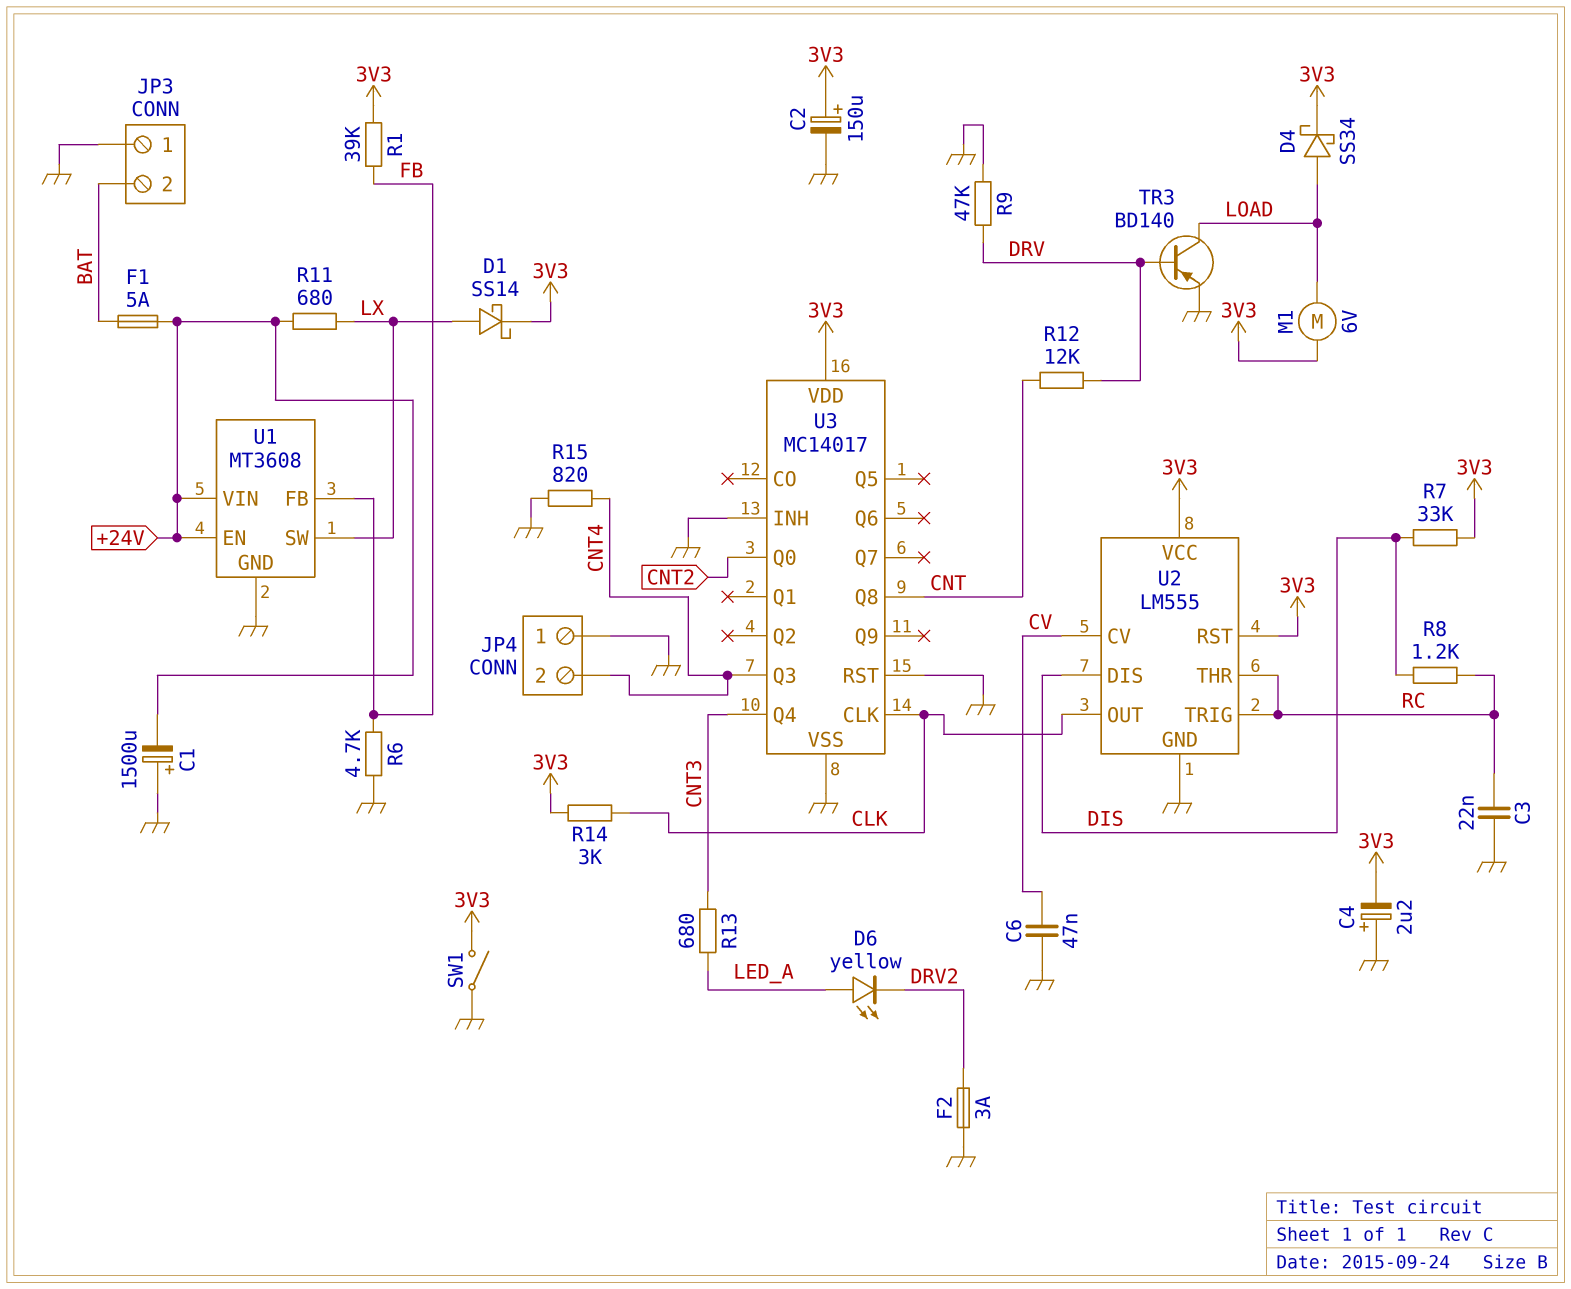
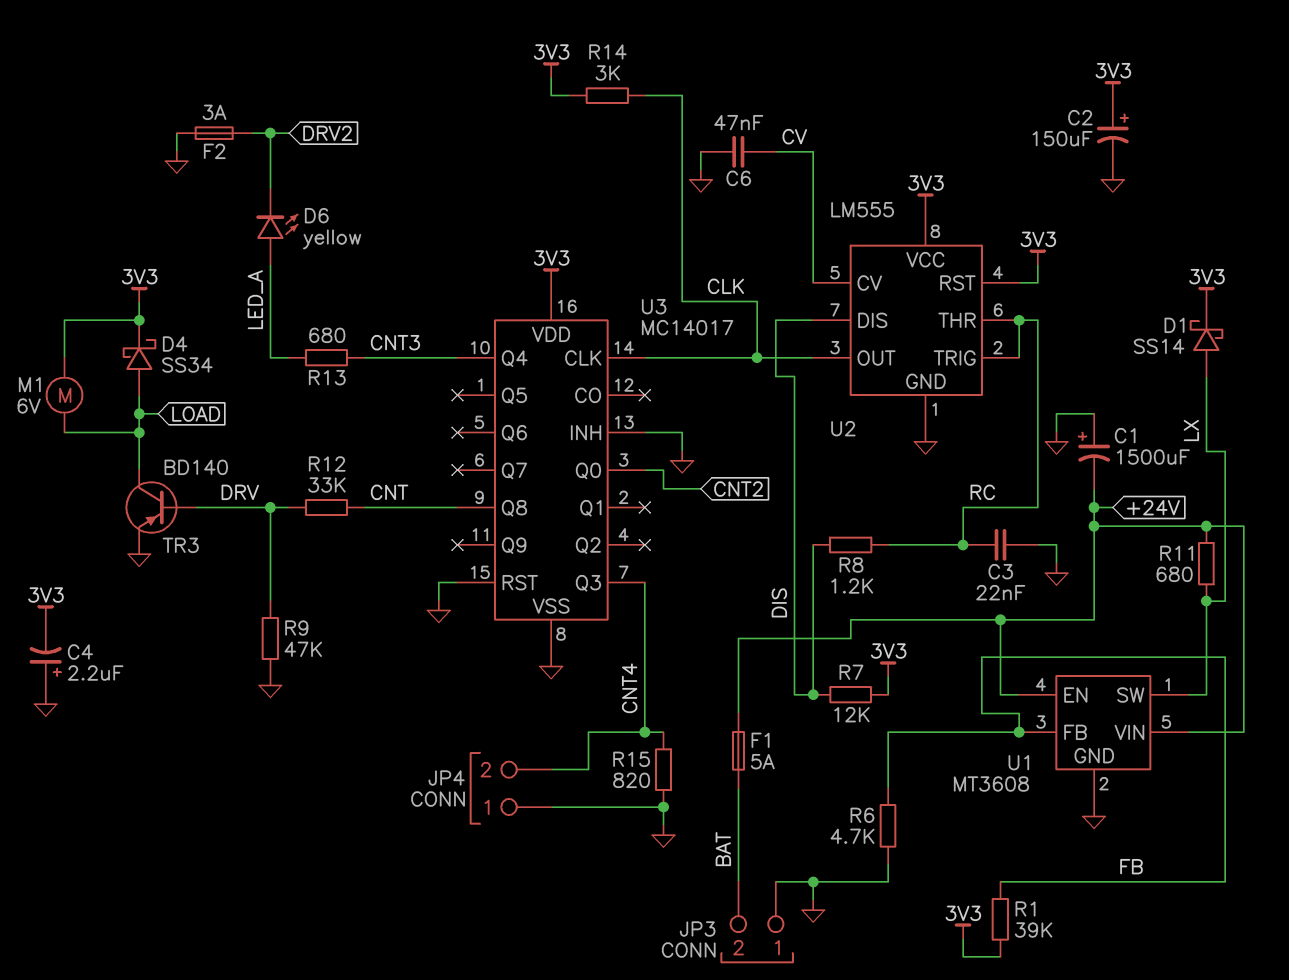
R7: 33k (3V3, DIS) -> 12k (3V3, DIS)
R12: 12k (CNT, DRV) -> 33k (CNT, DRV)
SW1: switch (3V3, GND) -> none

